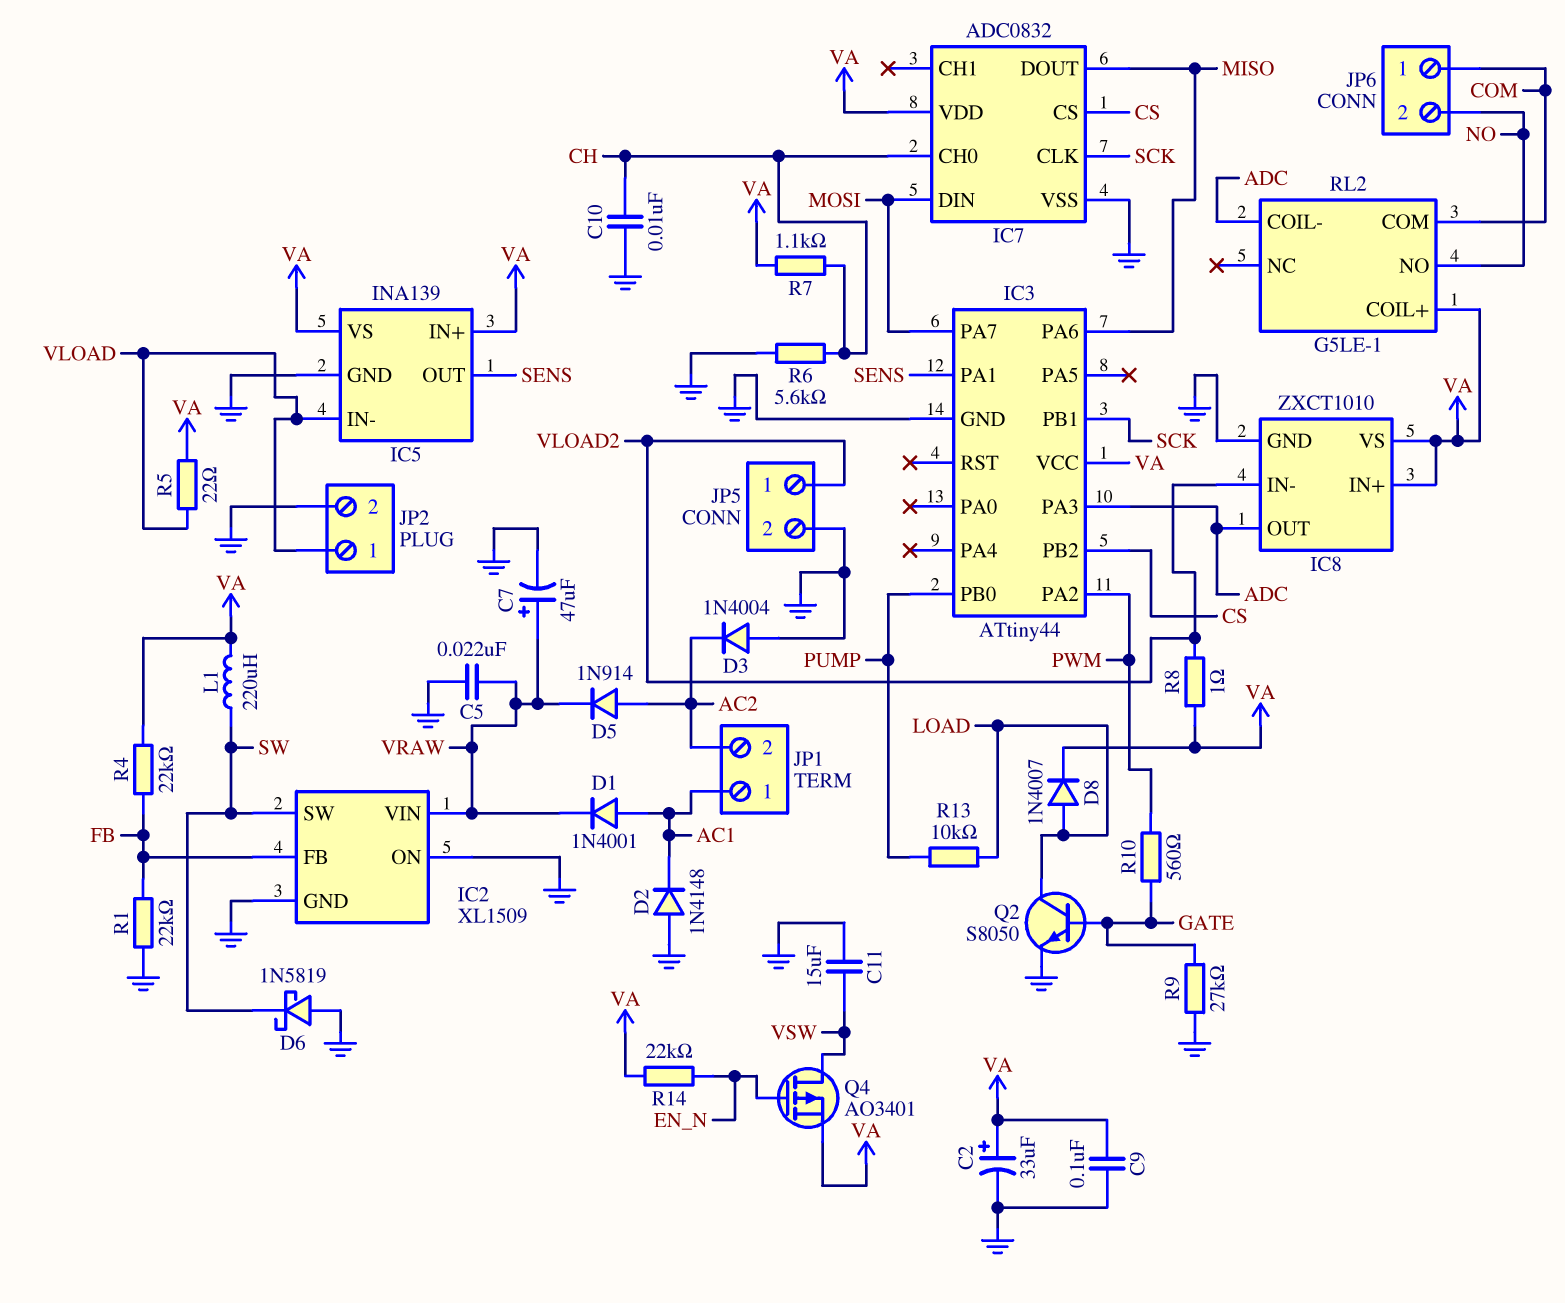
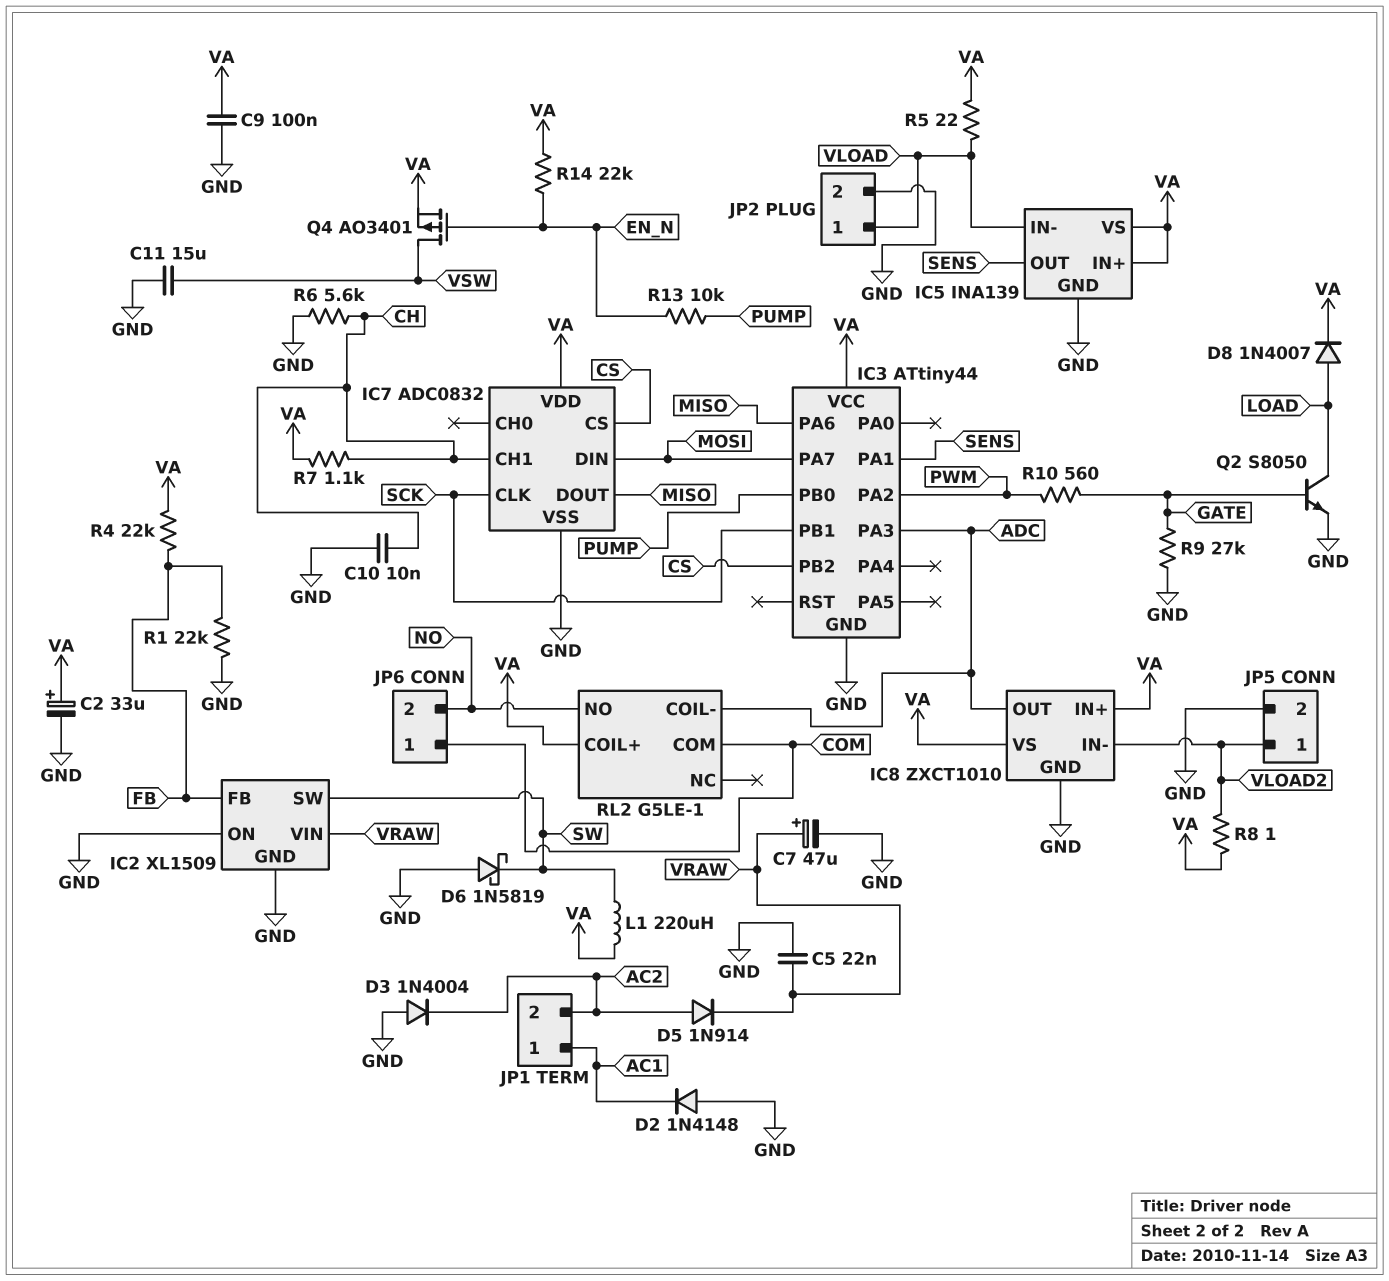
D1: diode 1N4001 (A AC1, K VRAW) -> none
IC7 pin CH0: CH -> none
IC7 pin CH1: none -> CH
R13: 10k (LOAD, PUMP) -> 10k (EN_N, PUMP)

